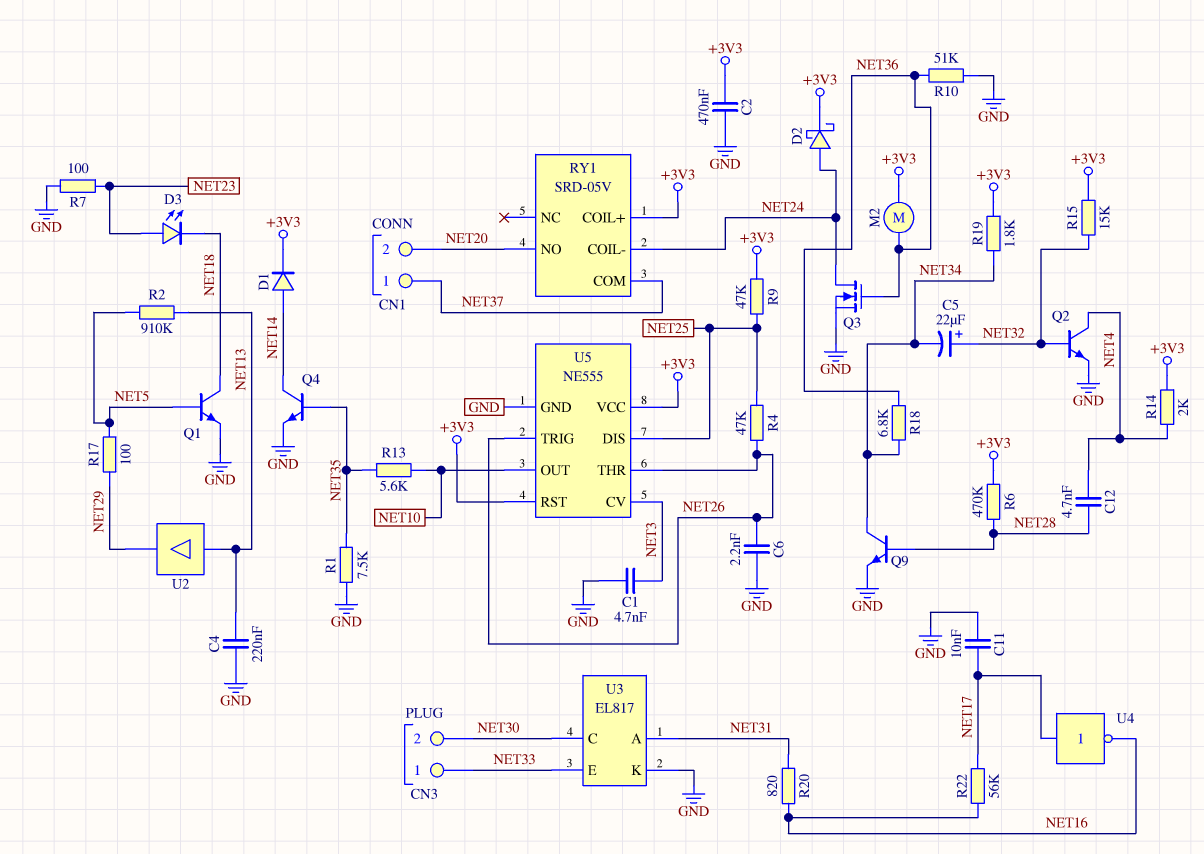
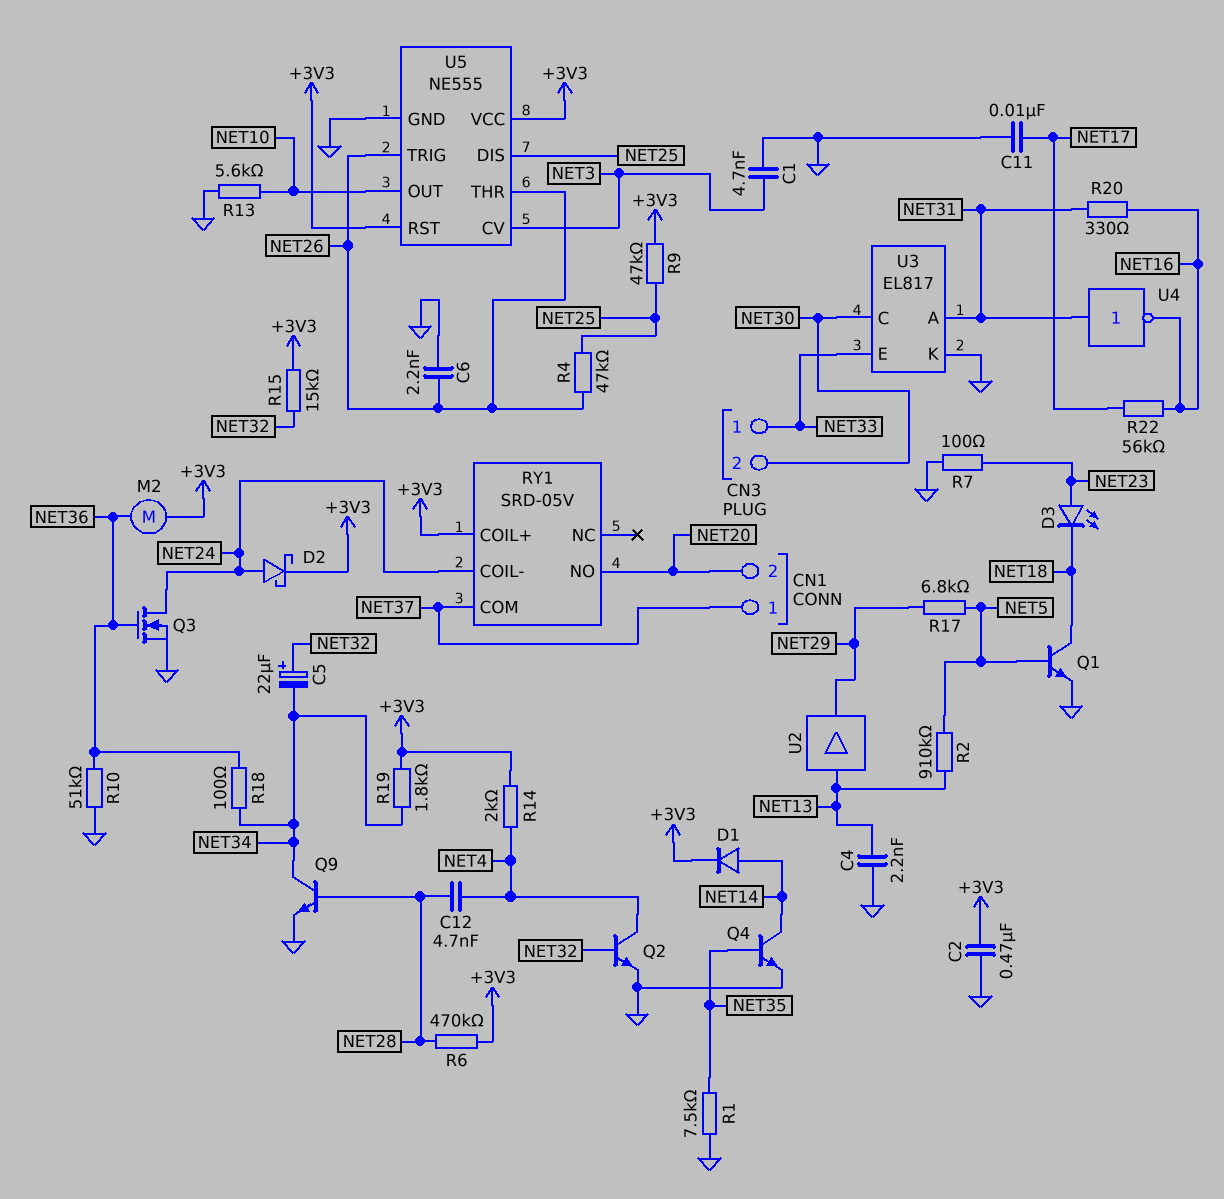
C4: 220nF (GND, NET13) -> 2.2nF (GND, NET13)
R13: 5.6k (NET10, NET35) -> 5.6k (GND, NET10)
R17: 100 (NET5, NET29) -> 6.8k (NET5, NET29)
R18: 6.8k (NET34, NET36) -> 100 (NET34, NET36)
R20: 820 (NET16, NET31) -> 330 (NET16, NET31)
U4: NOT (in NET17, out NET16) -> NOT (in NET31, out NET16)

